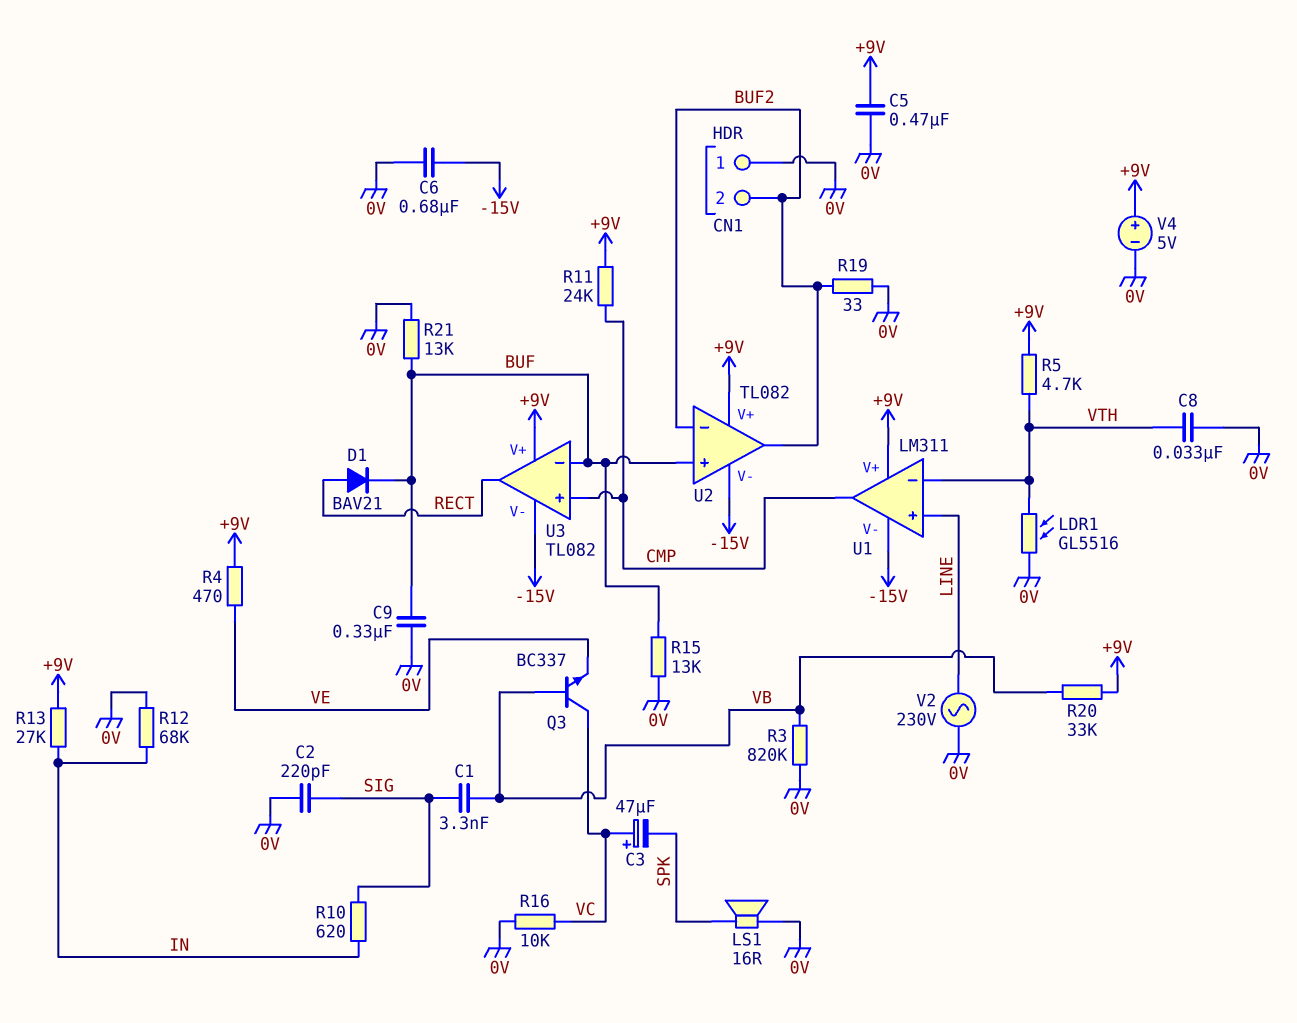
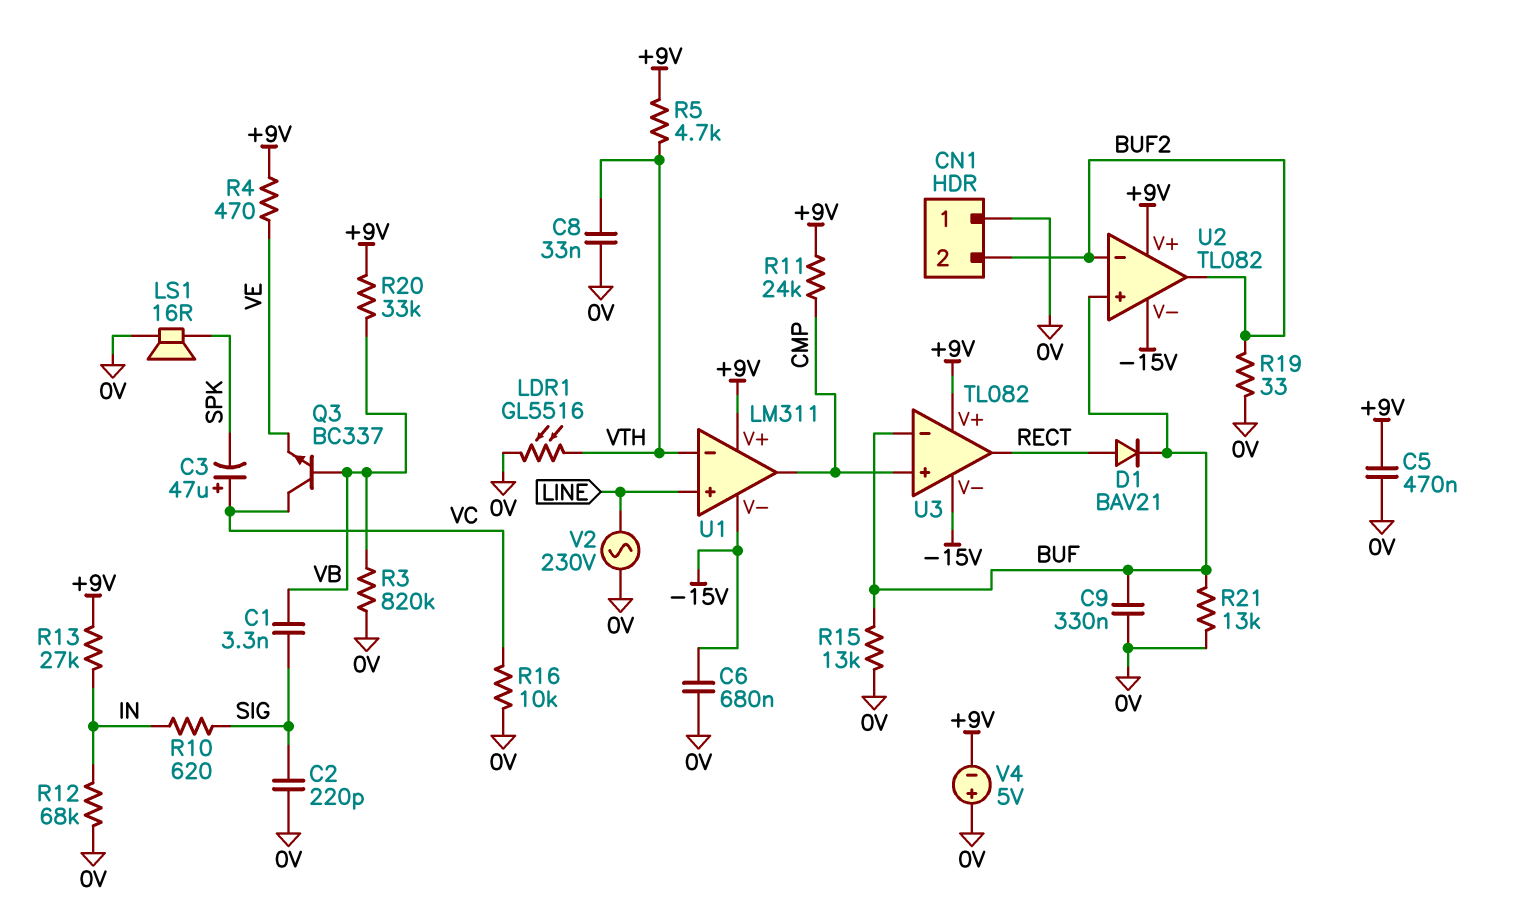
V4: 5V (plus +9V, minus 0V) -> 5V (plus 0V, minus +9V)

